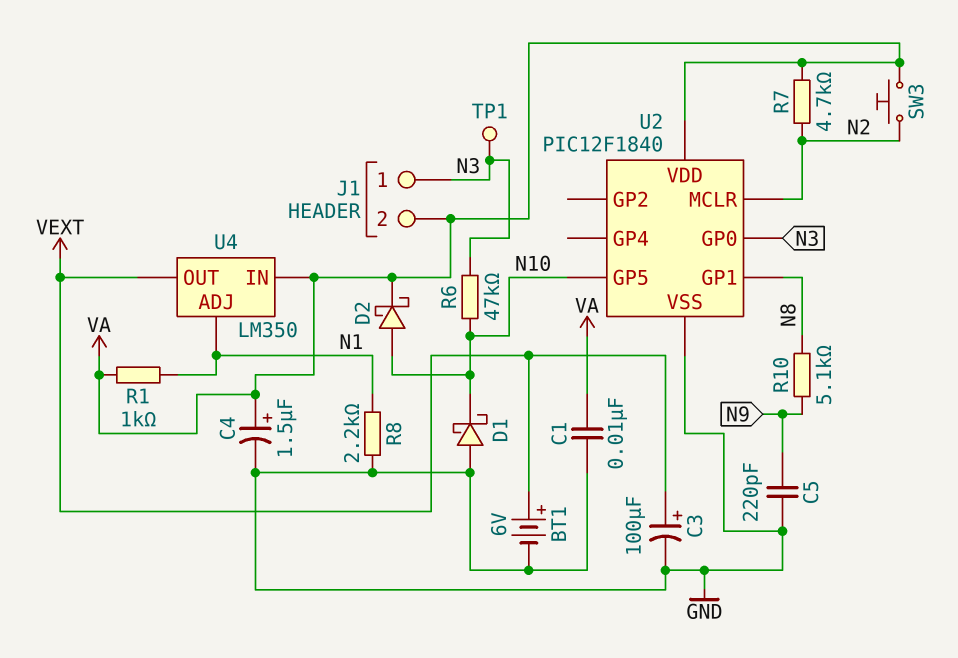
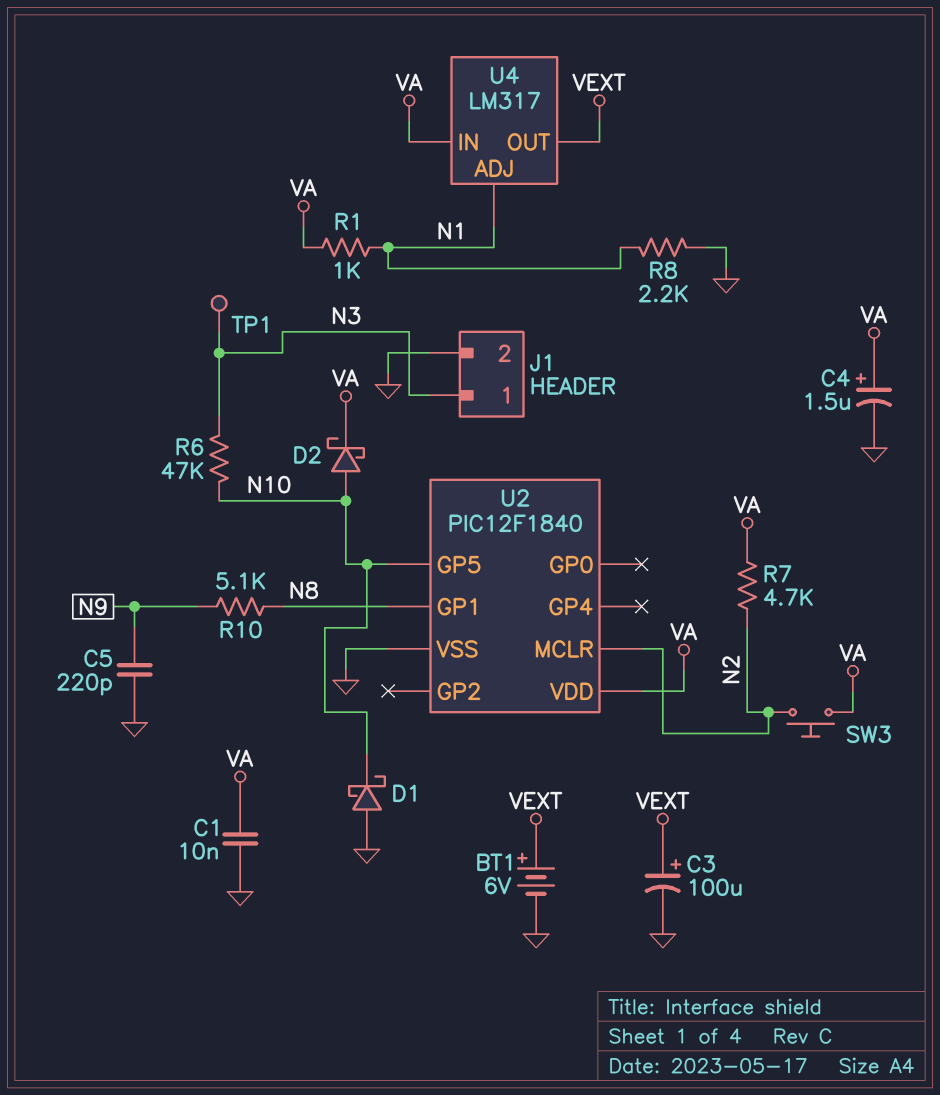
J1 pin 2: VA -> GND
U2 pin GP0: N3 -> none
U4: LM350 -> LM317

